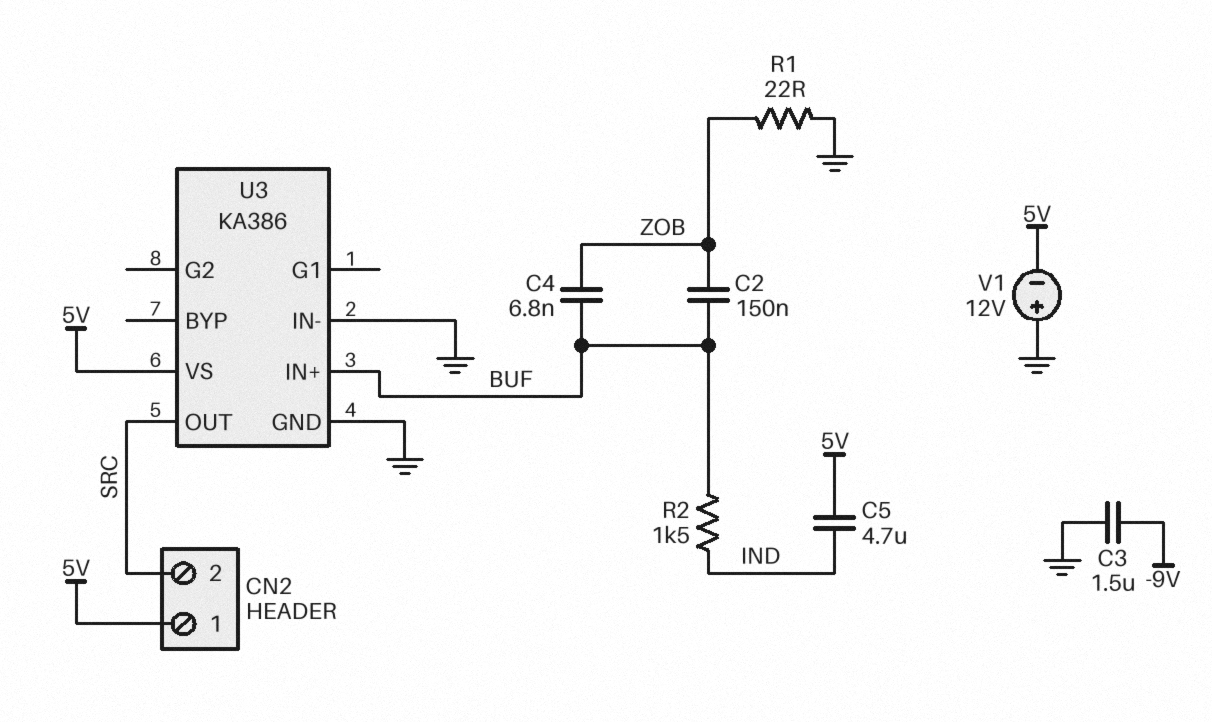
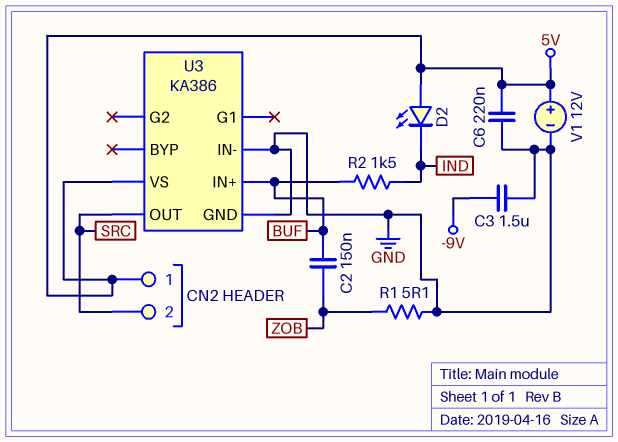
C4: 6.8nF (BUF, ZOB) -> none
C5: 4.7uF (5V, IND) -> none
C6: none -> 220nF (5V, GND)
D2: none -> LED (A 5V, K IND)
R1: 22 (GND, ZOB) -> 5.1 (GND, ZOB)
V1: 12V (plus GND, minus 5V) -> 12V (plus 5V, minus GND)

